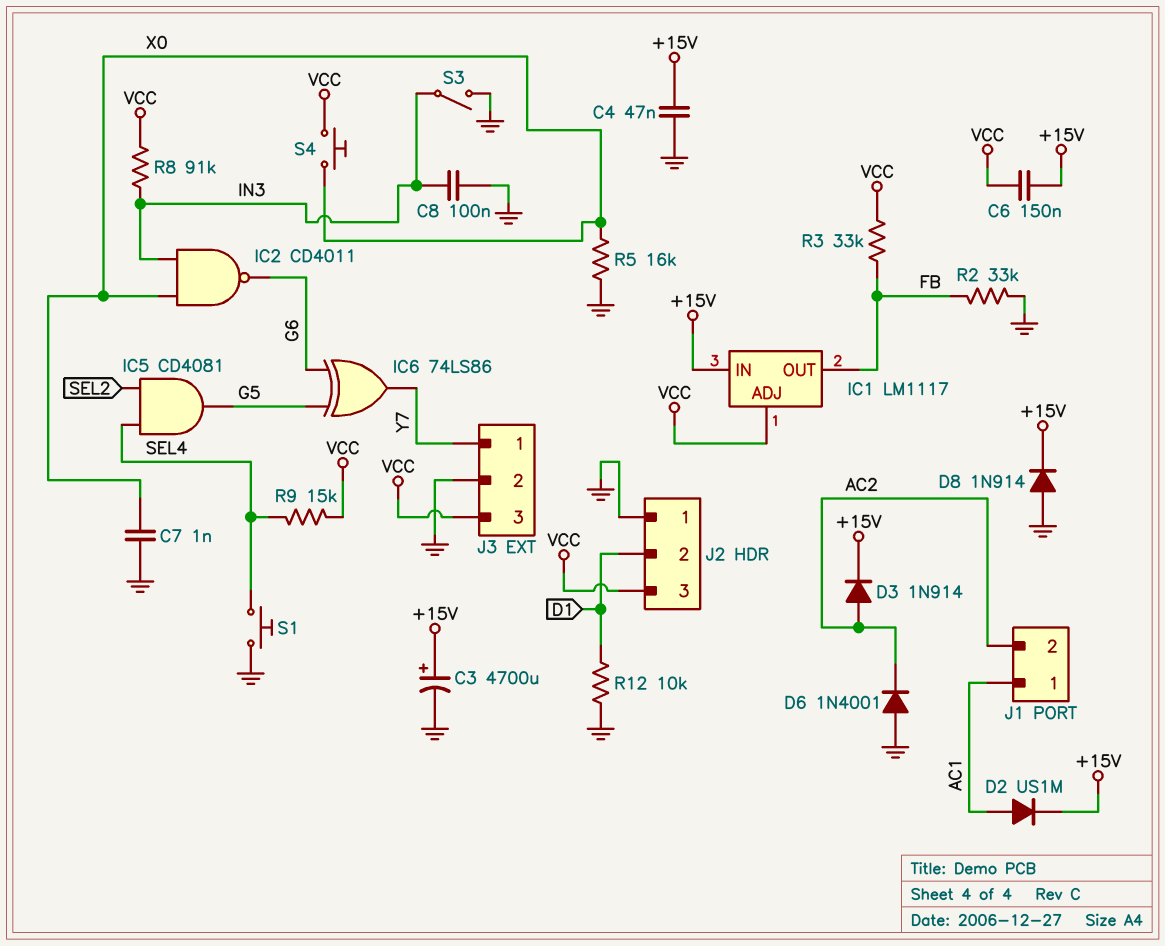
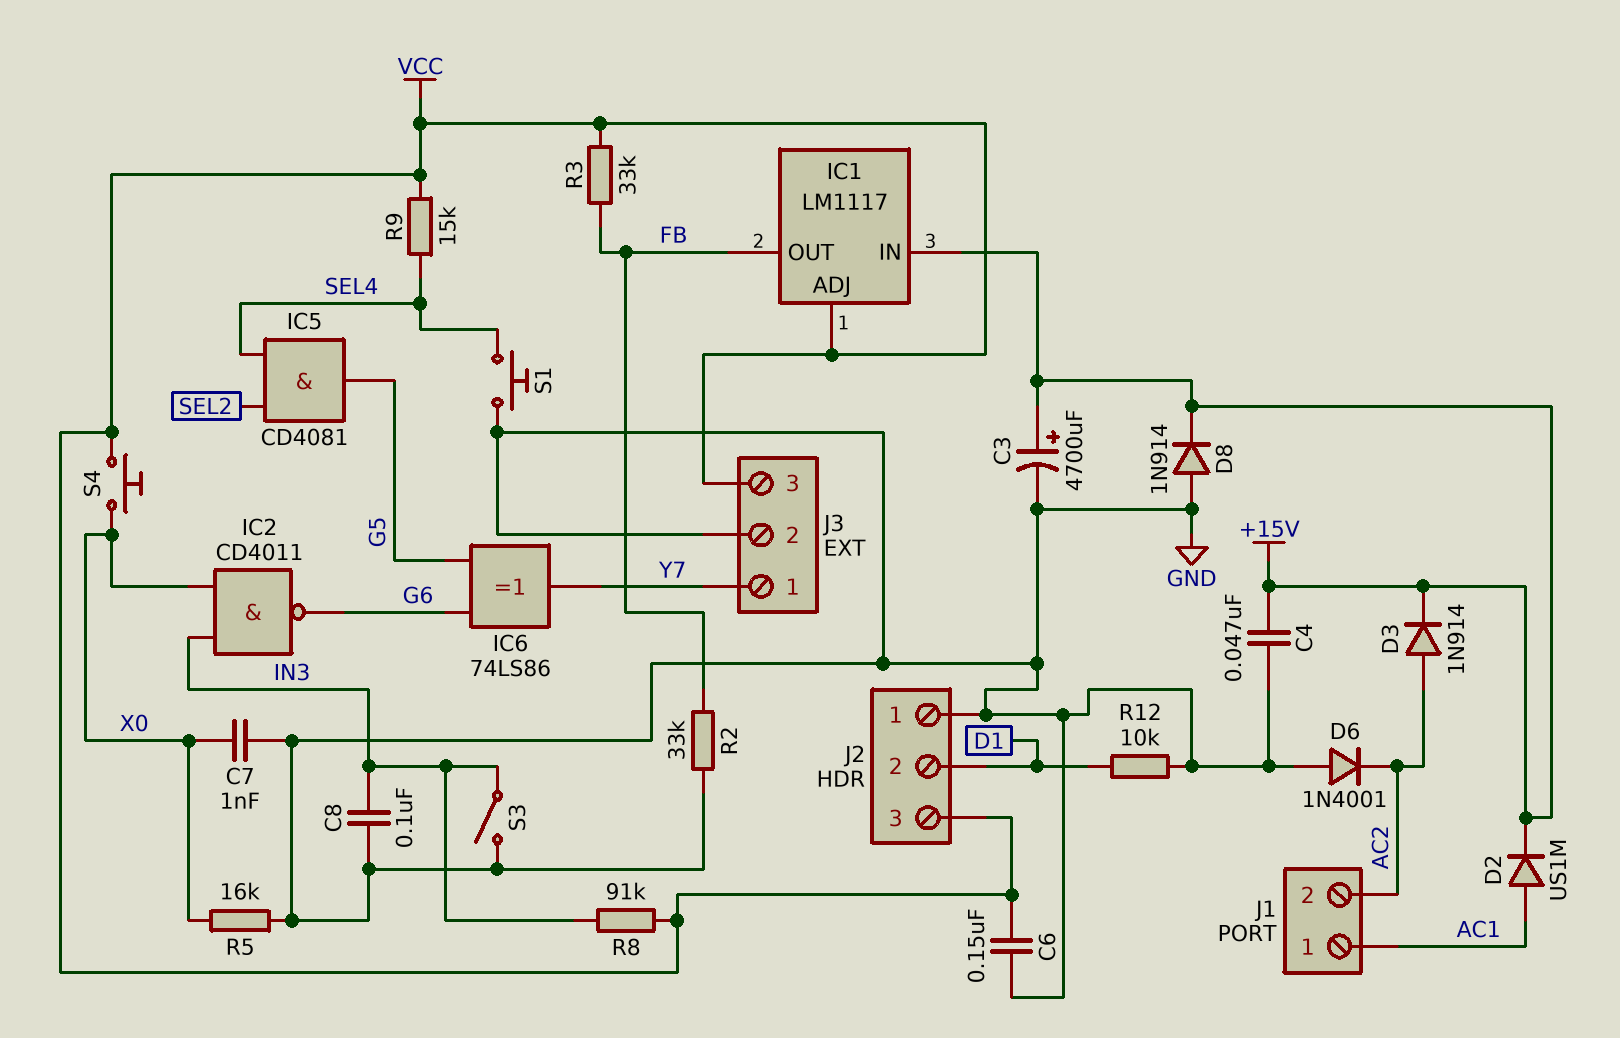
C6: 150nF (+15V, VCC) -> 150nF (GND, VCC)

